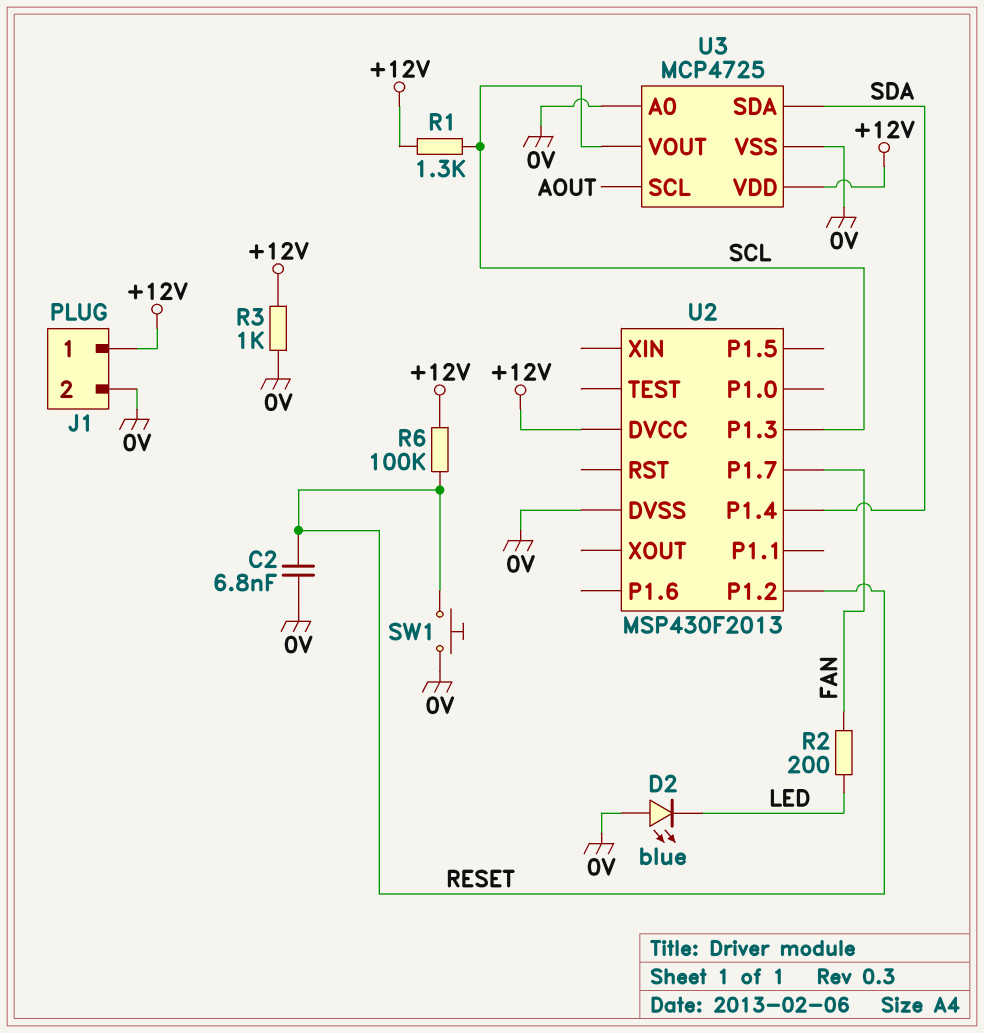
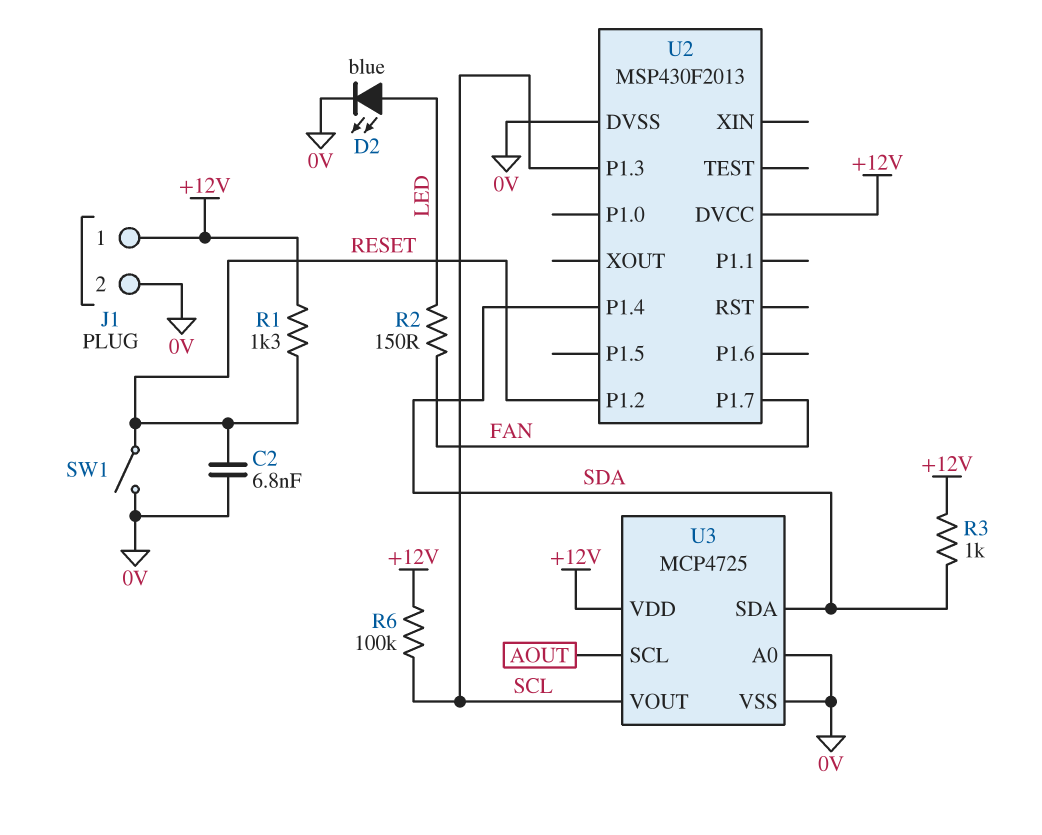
D2: LED blue (A 0V, K LED) -> LED blue (A LED, K 0V)
R1: 1.3k (+12V, SCL) -> 1.3k (+12V, RESET)
R2: 200 (FAN, LED) -> 150 (FAN, LED)
R3: 1k (+12V, 0V) -> 1k (+12V, SDA)
R6: 100k (+12V, RESET) -> 100k (+12V, SCL)
SW1: button (0V, RESET) -> switch (0V, RESET)

